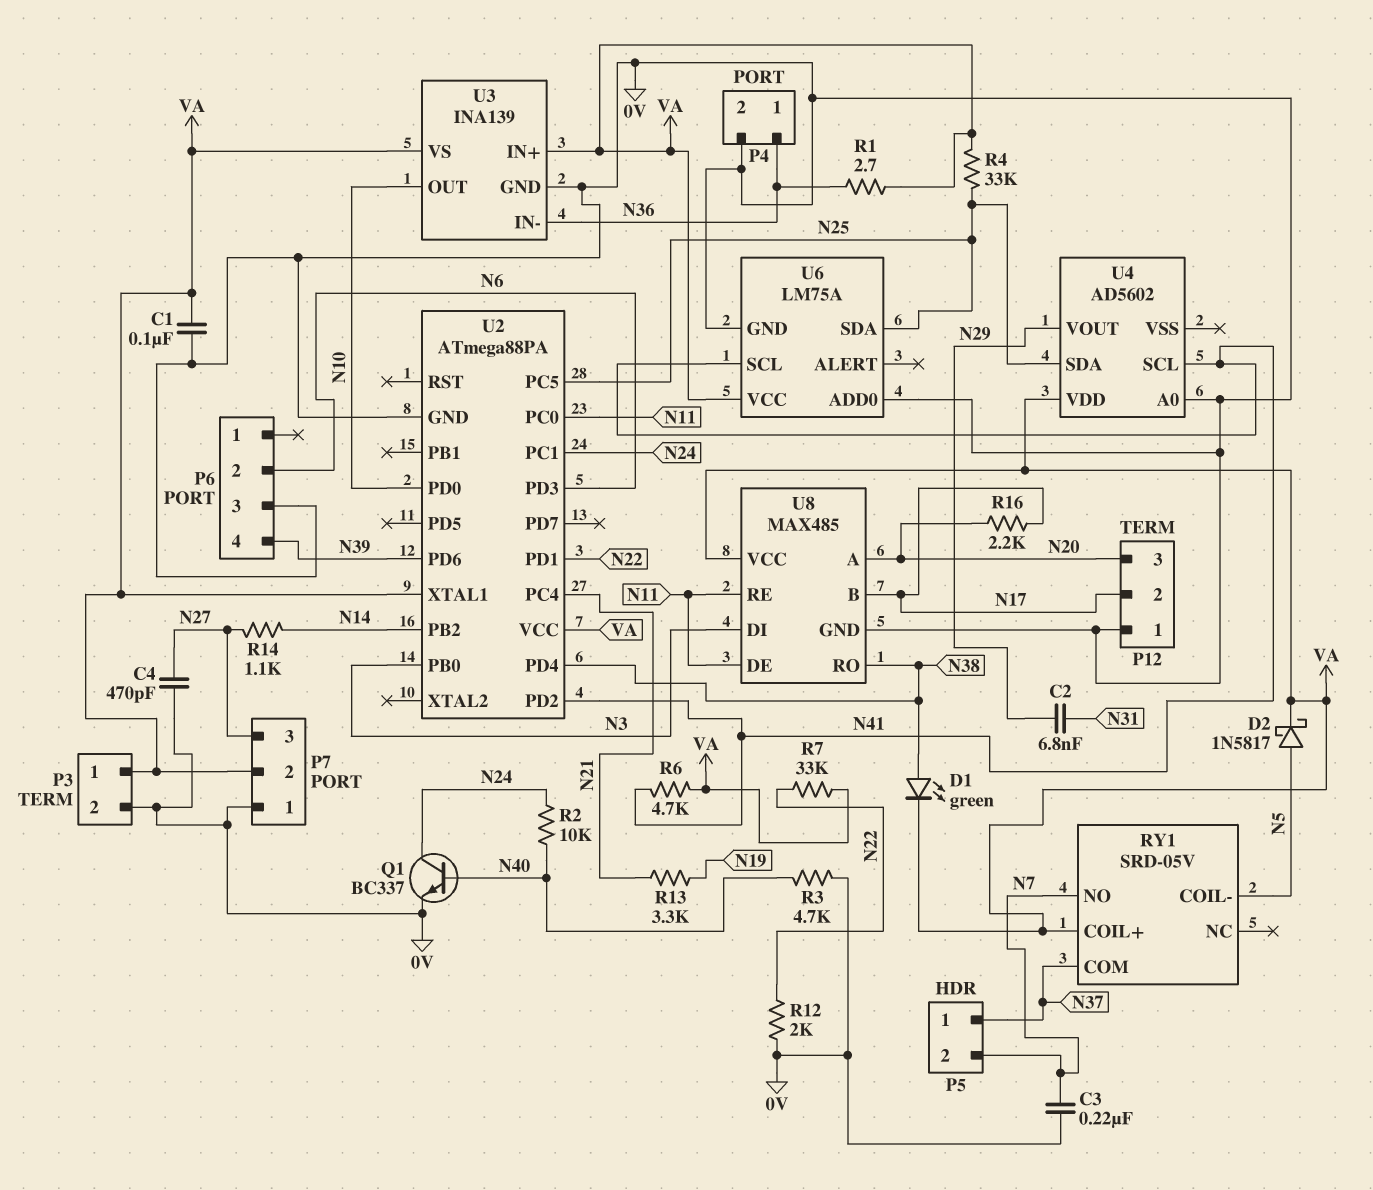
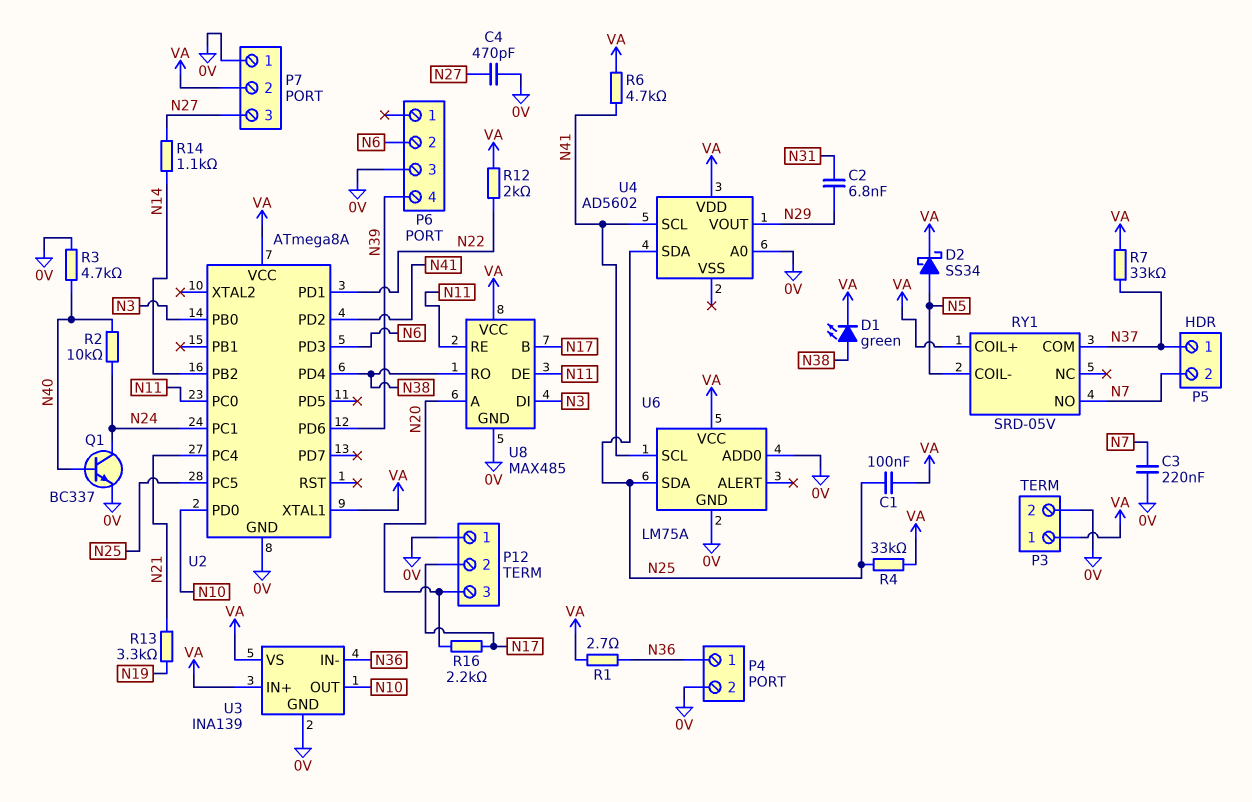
C1: 100nF (0V, VA) -> 100nF (N25, VA)
D2: schottky 1N5817 (A N5, K VA) -> schottky SS34 (A N5, K VA)
R7: 33k (N22, VA) -> 33k (N37, VA)
R12: 2k (0V, N22) -> 2k (N22, VA)
U2: ATmega88PA -> ATmega8A

